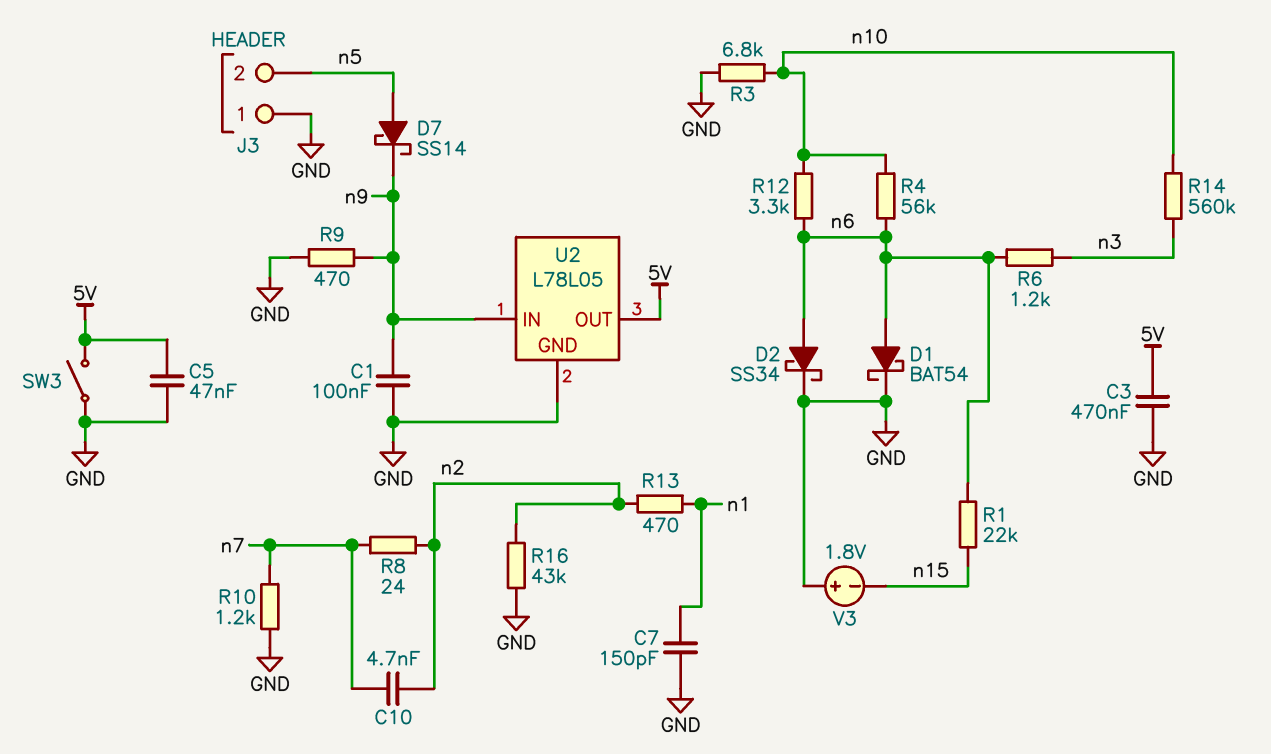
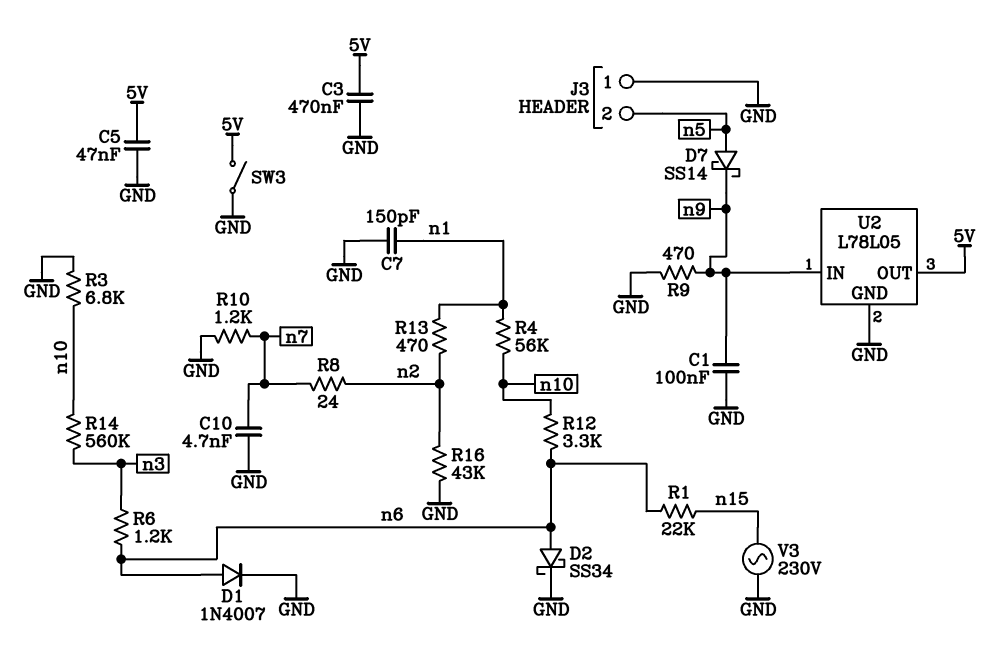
C10: 4.7nF (n2, n7) -> 4.7nF (GND, n7)
D1: schottky BAT54 (A n6, K GND) -> diode 1N4007 (A n6, K GND)
R4: 56k (n6, n10) -> 56k (n1, n10)
V3: 1.8V (plus GND, minus n15) -> AC 230V (GND, n15)

